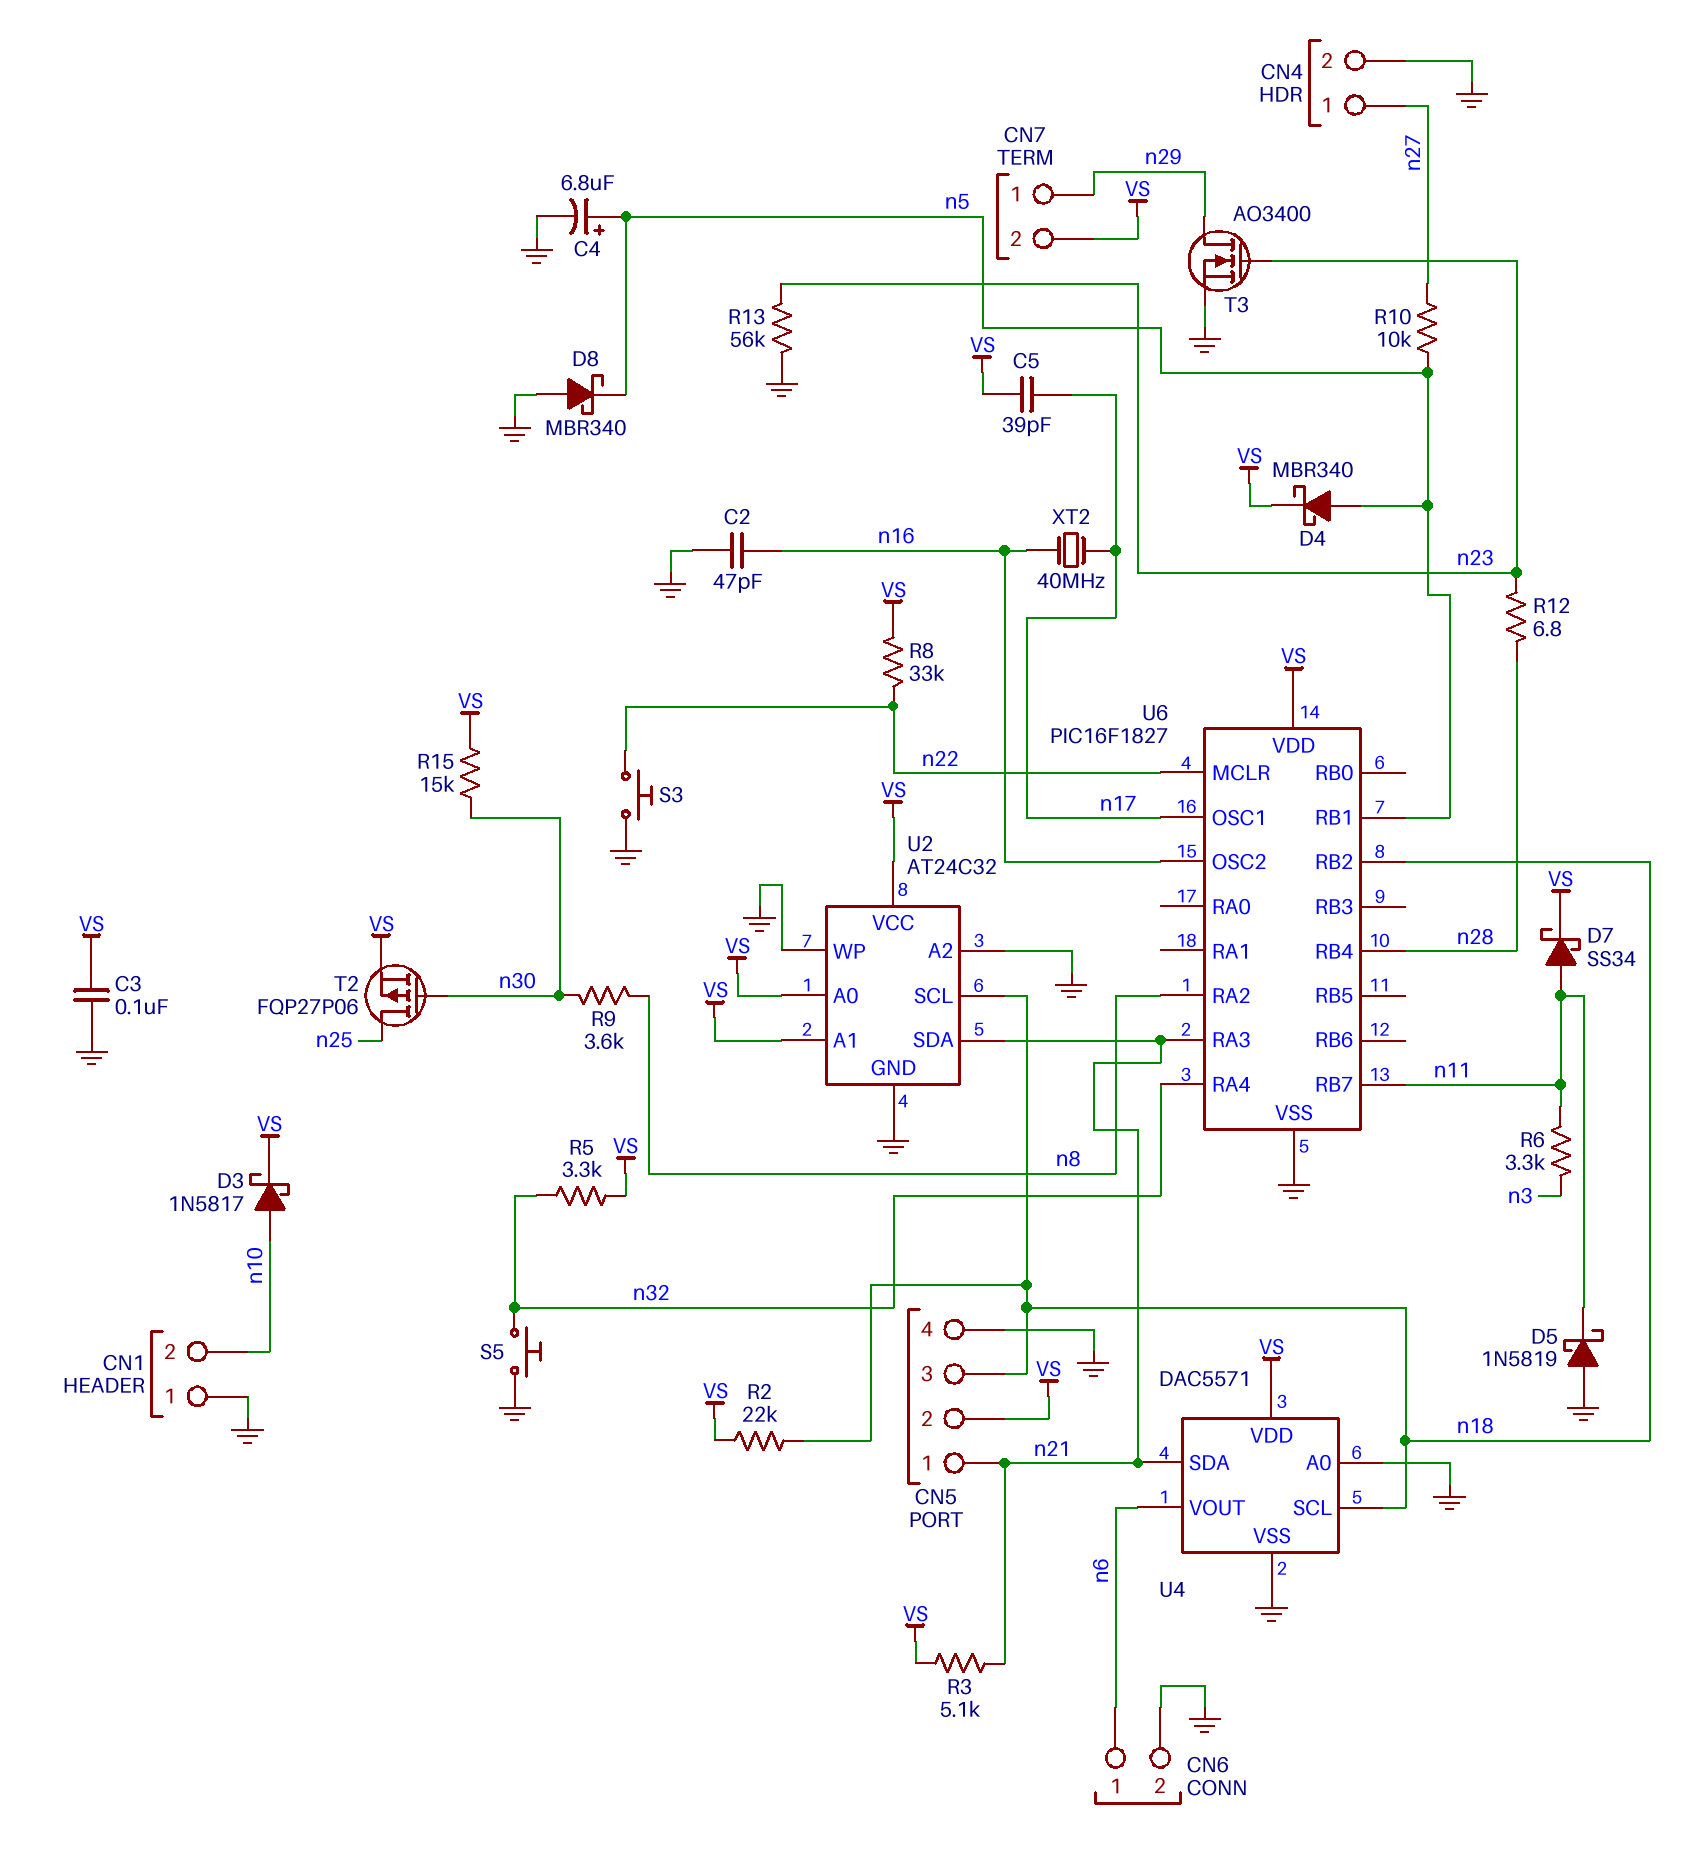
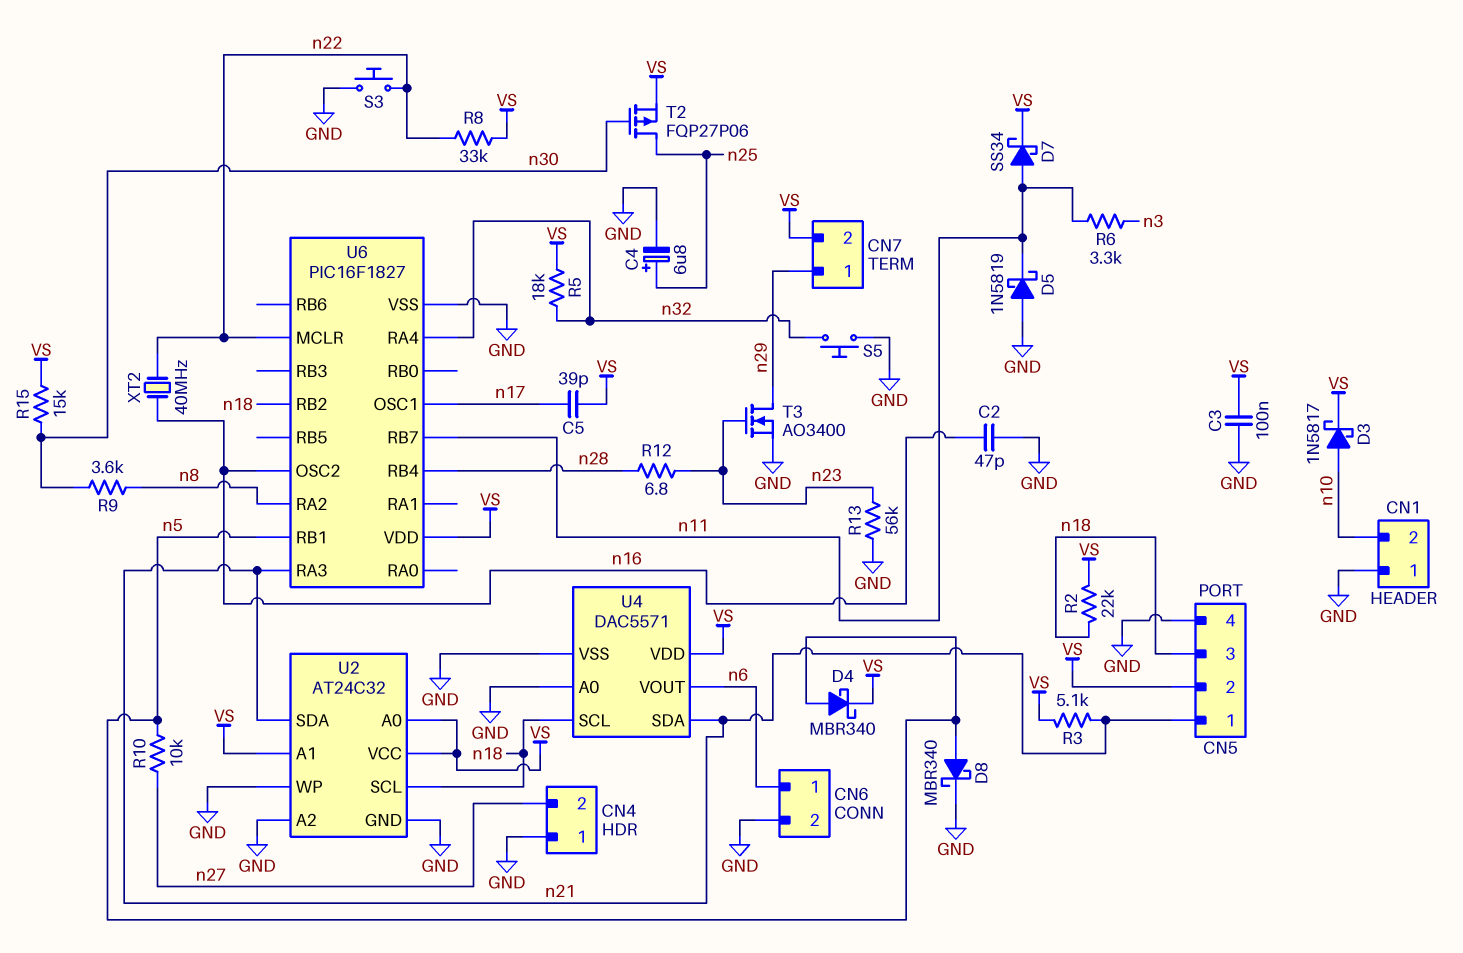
C4: 6.8uF (plus n5, minus GND) -> 6.8uF (plus n25, minus GND)
CN4 pin 1: n27 -> GND
CN4 pin 2: GND -> n27
D8: schottky MBR340 (A GND, K n5) -> schottky MBR340 (A n5, K GND)
R5: 3.3k (VS, n32) -> 18k (VS, n32)
XT2: 40MHz (n16, n17) -> 40MHz (n16, n22)

